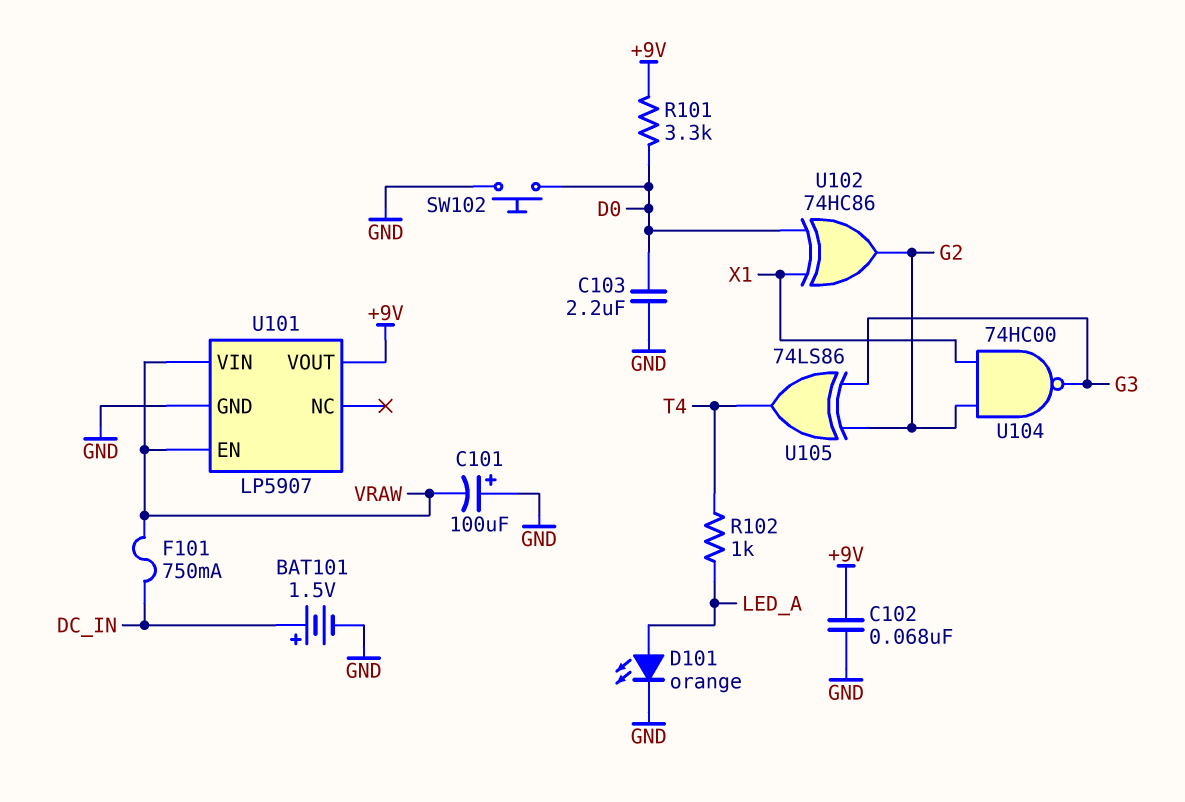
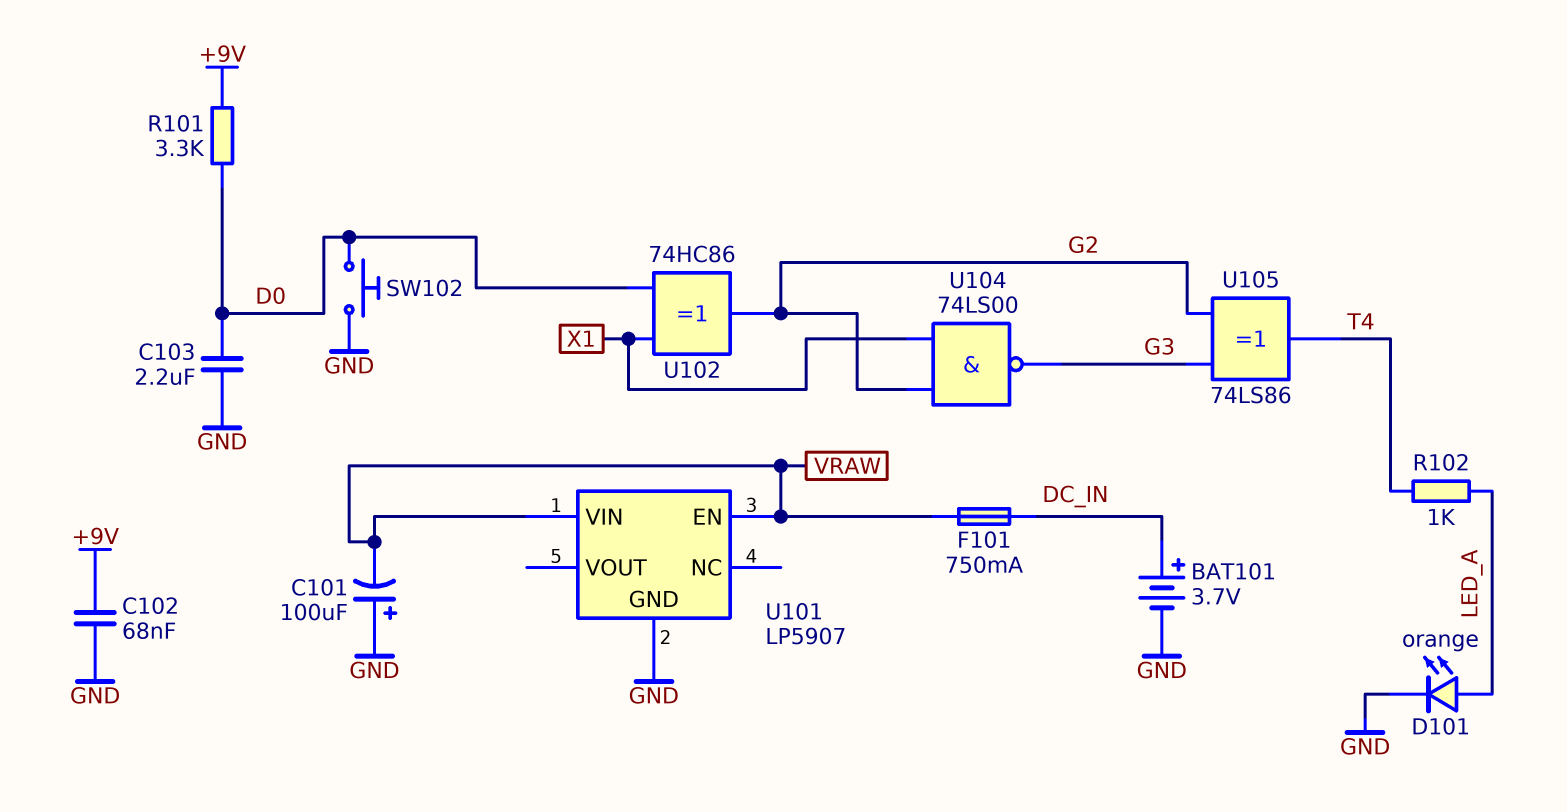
BAT101: 1.5V (plus DC_IN, minus GND) -> 3.7V (plus DC_IN, minus GND)
U101 pin VOUT: +9V -> none
U104: NAND 74HC00 (in G2, in X1, out G3) -> NAND 74LS00 (in G2, in X1, out G3)

